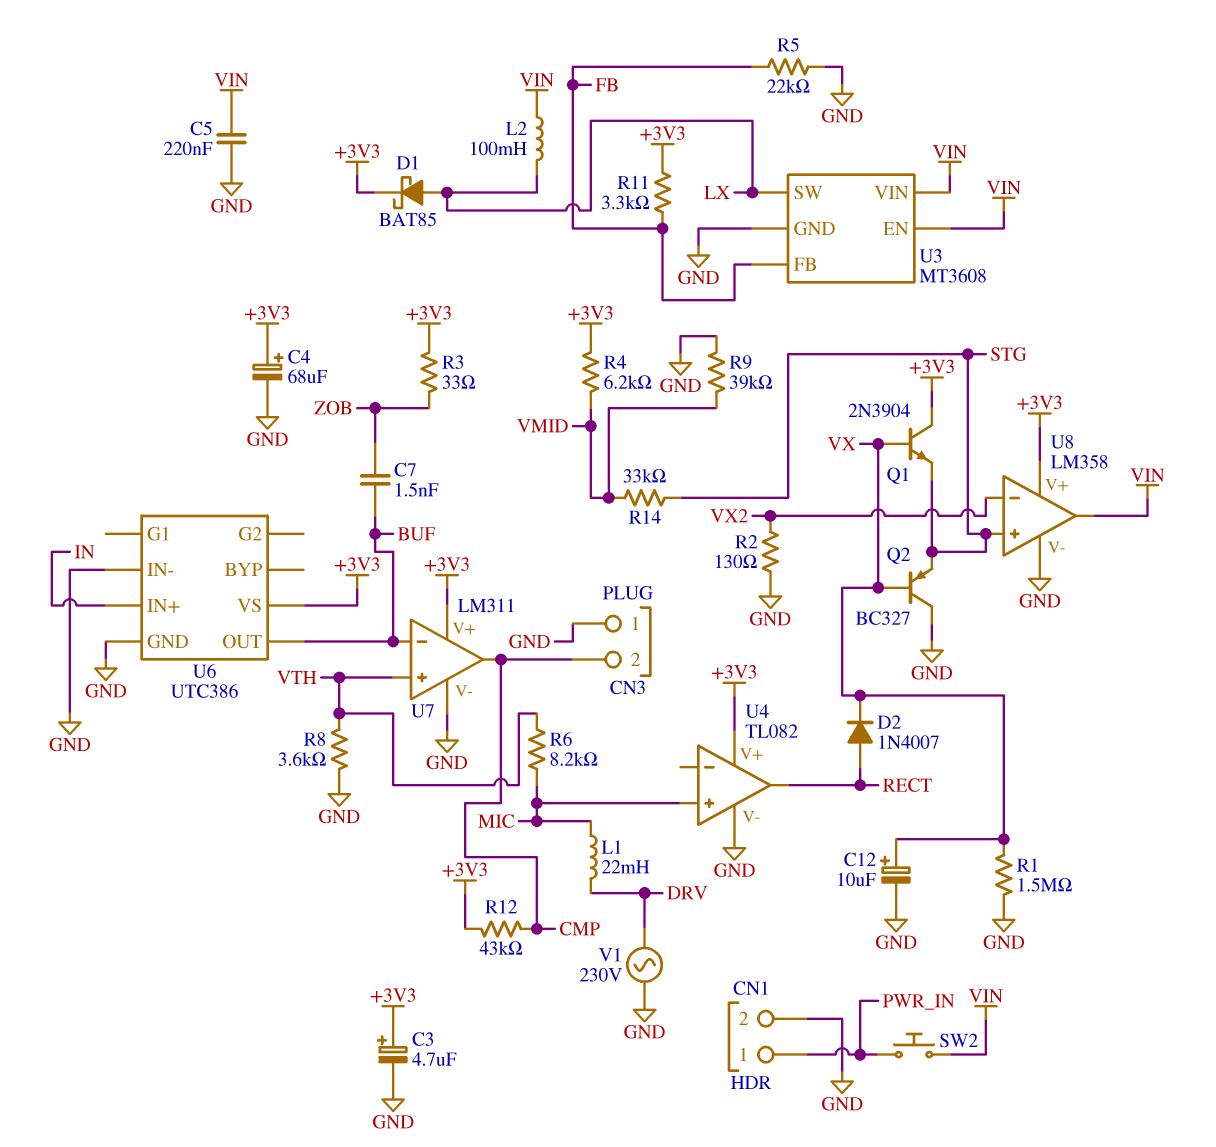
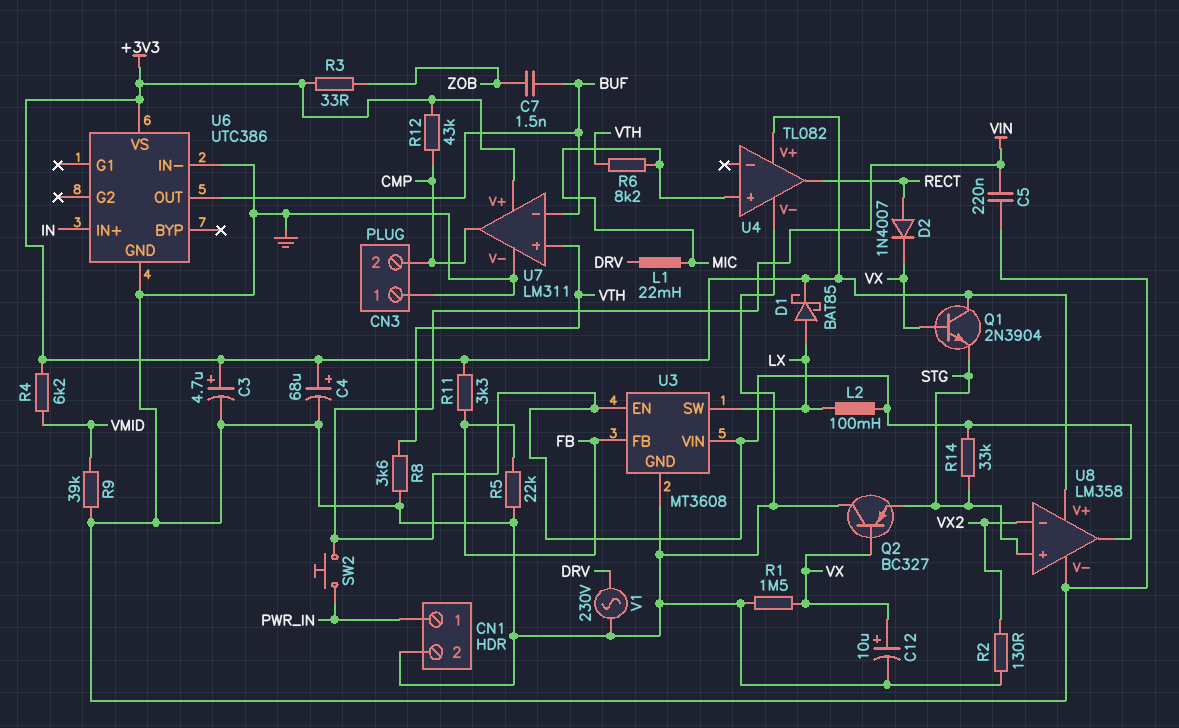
R14: 33k (STG, VMID) -> 33k (STG, VIN)

